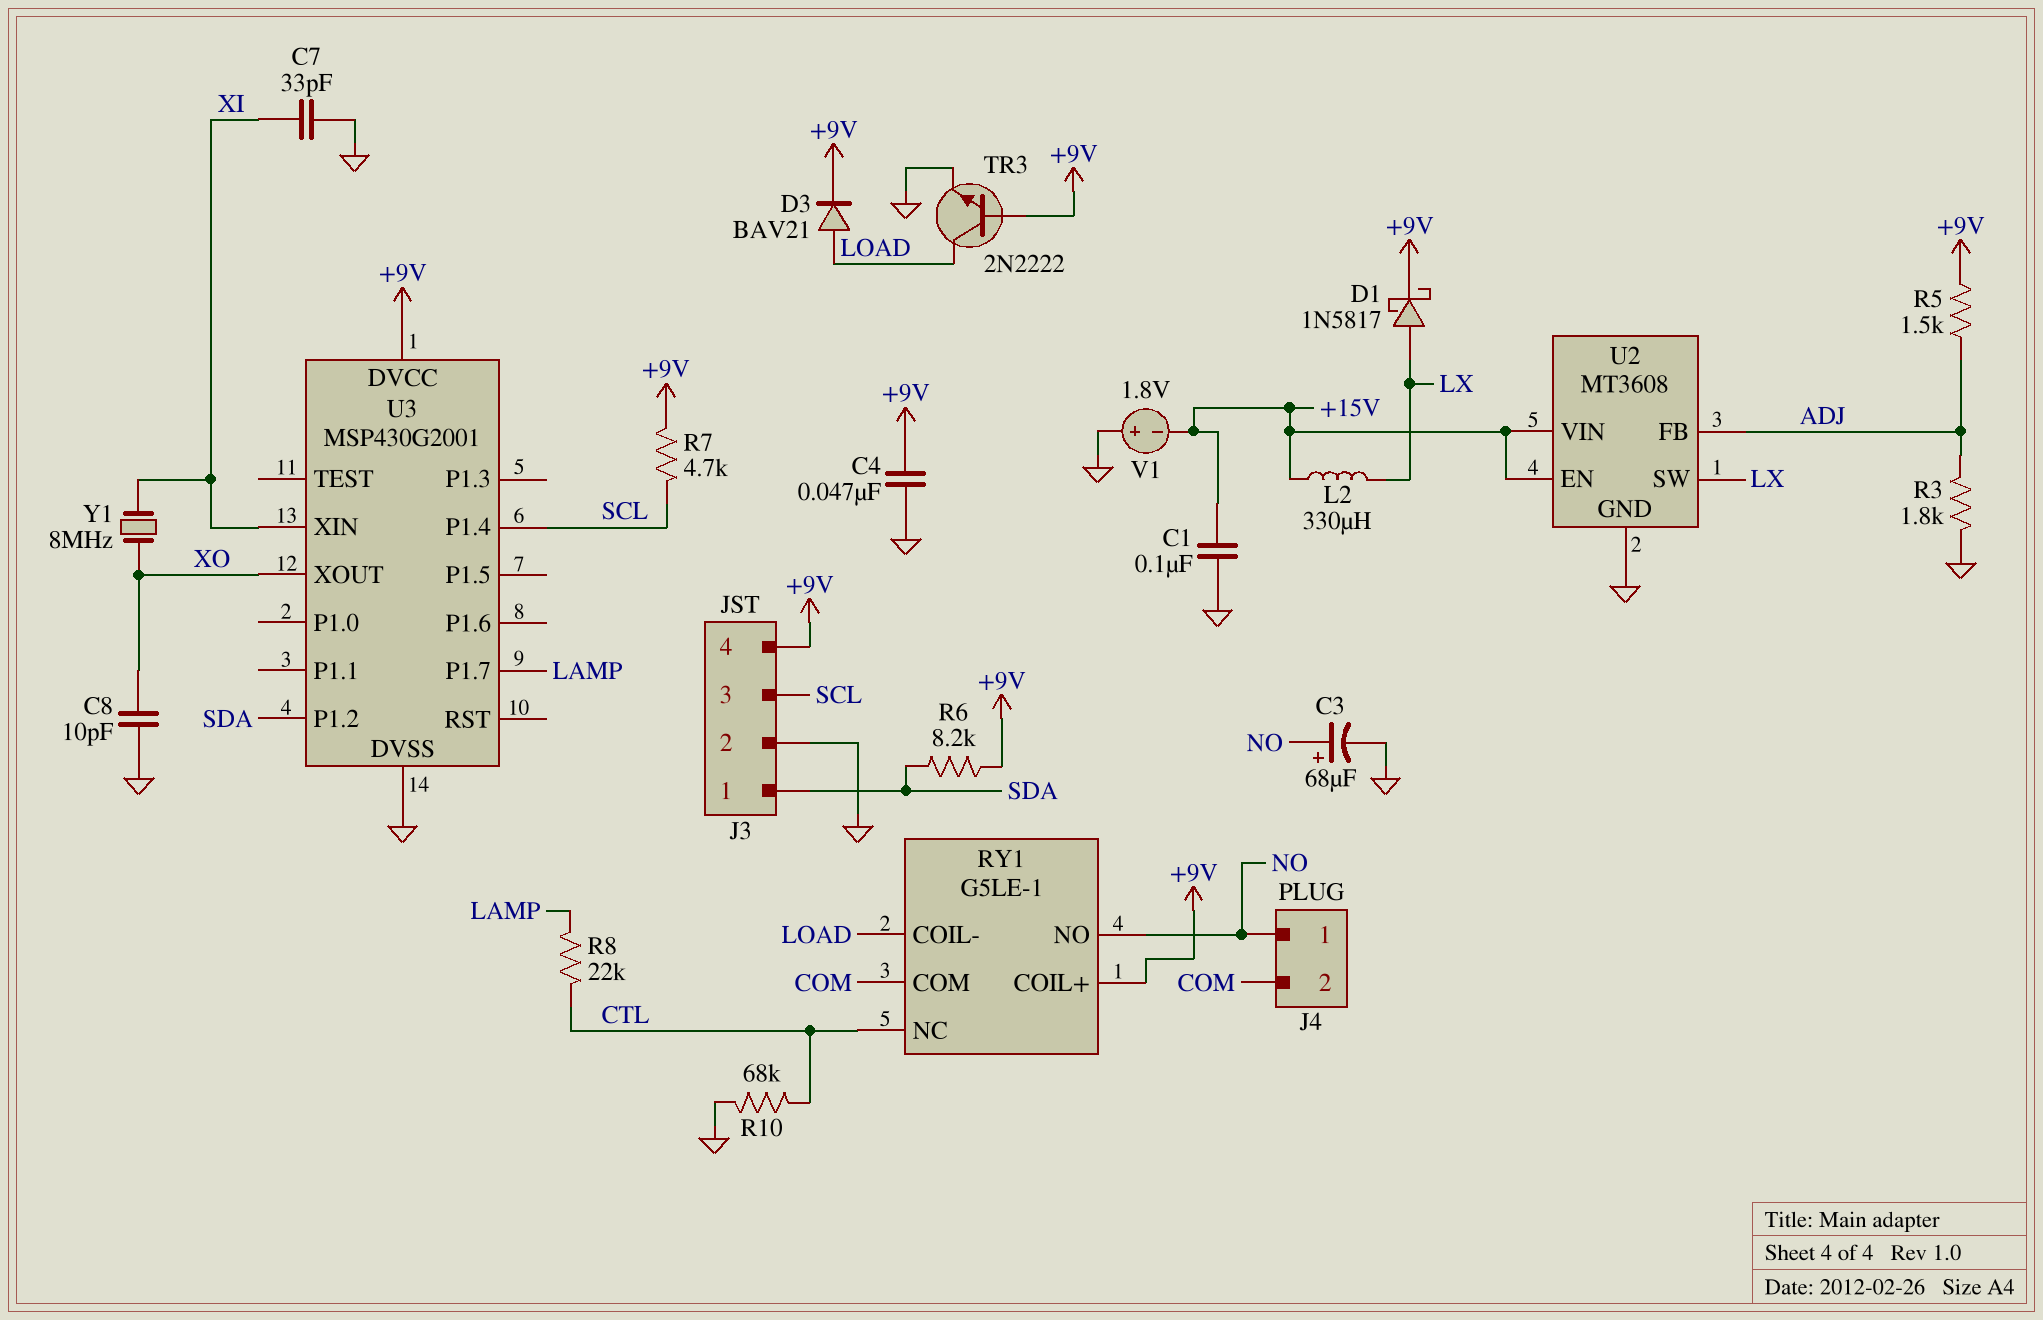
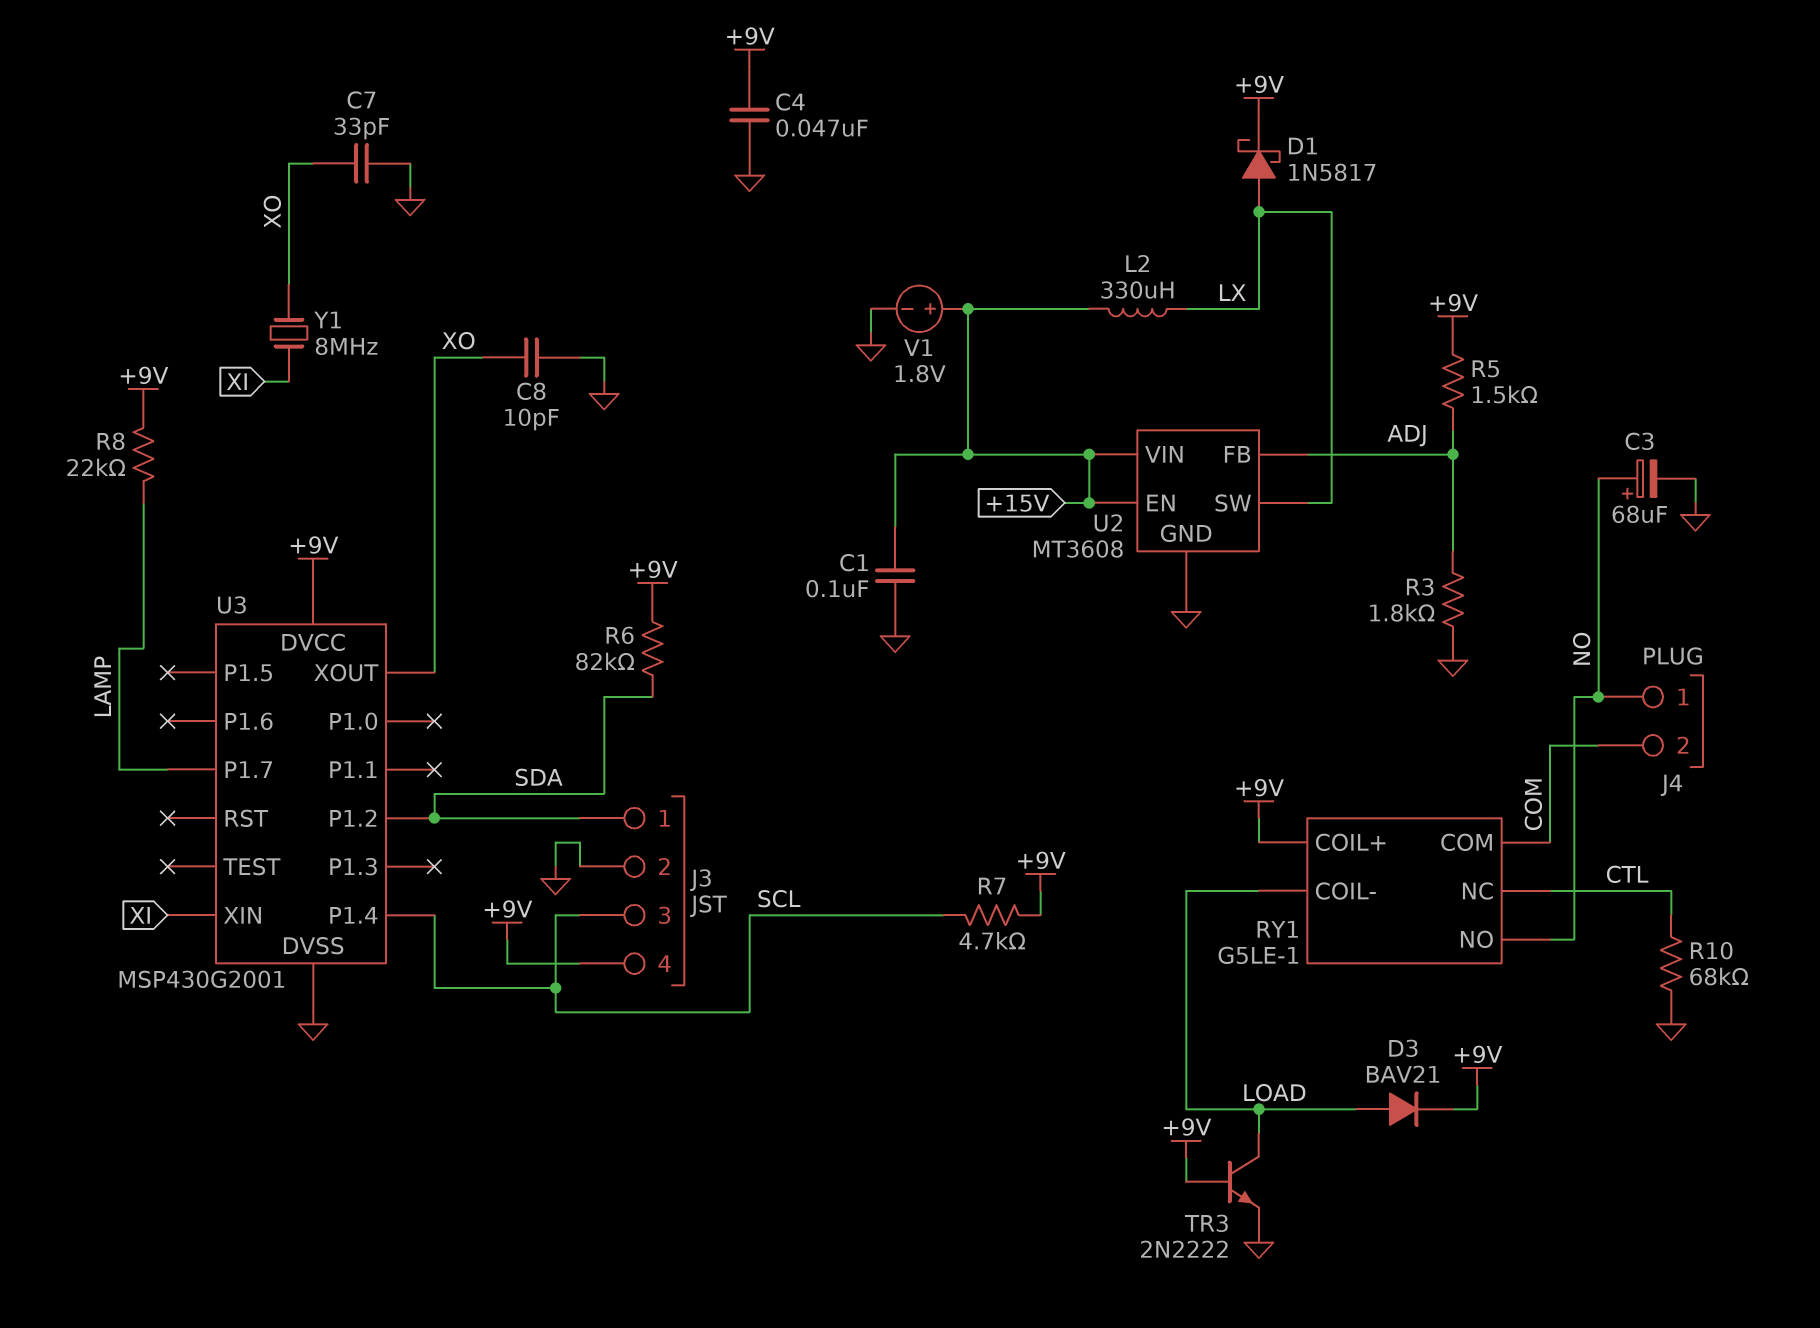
C7: 33pF (GND, XI) -> 33pF (GND, XO)
R6: 8.2k (+9V, SDA) -> 82k (+9V, SDA)
R8: 22k (CTL, LAMP) -> 22k (+9V, LAMP)
V1: 1.8V (plus GND, minus +15V) -> 1.8V (plus +15V, minus GND)

